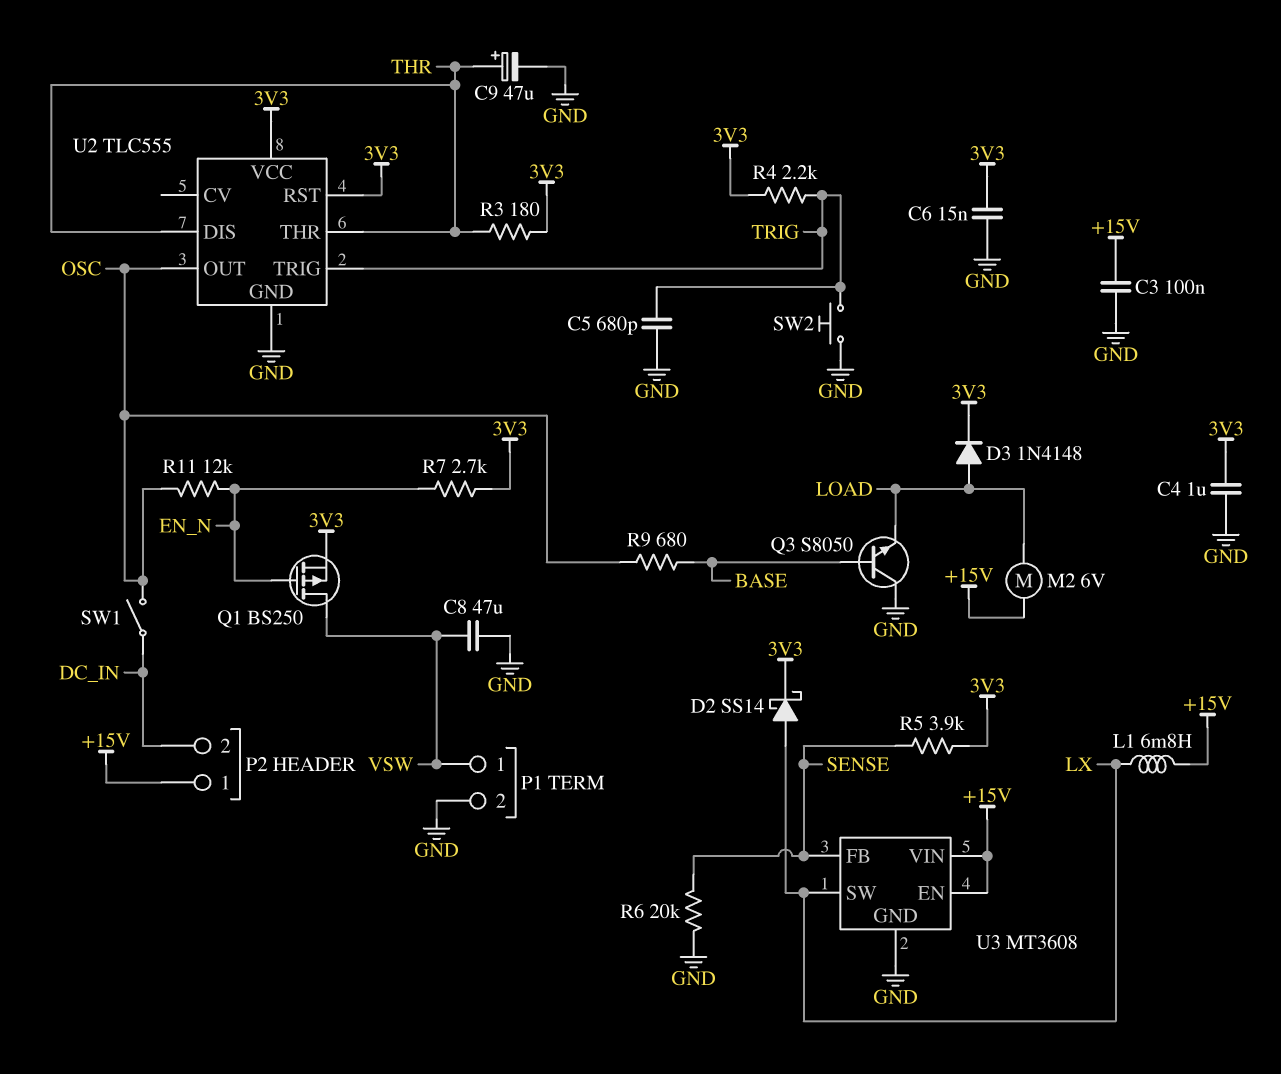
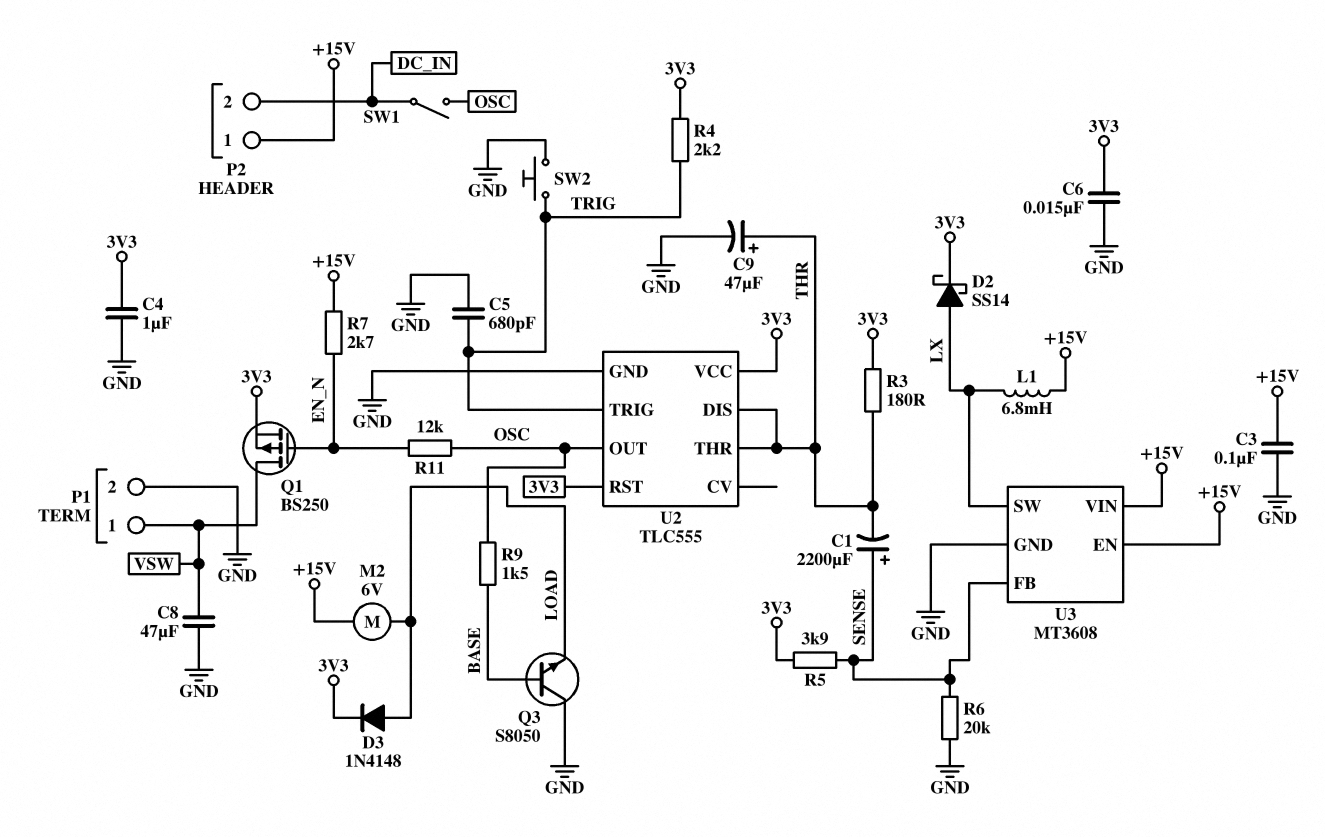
C1: none -> 2200uF (plus SENSE, minus THR)
R7: 2.7k (3V3, EN_N) -> 2.7k (+15V, EN_N)
R9: 680 (BASE, OSC) -> 1.5k (BASE, OSC)

